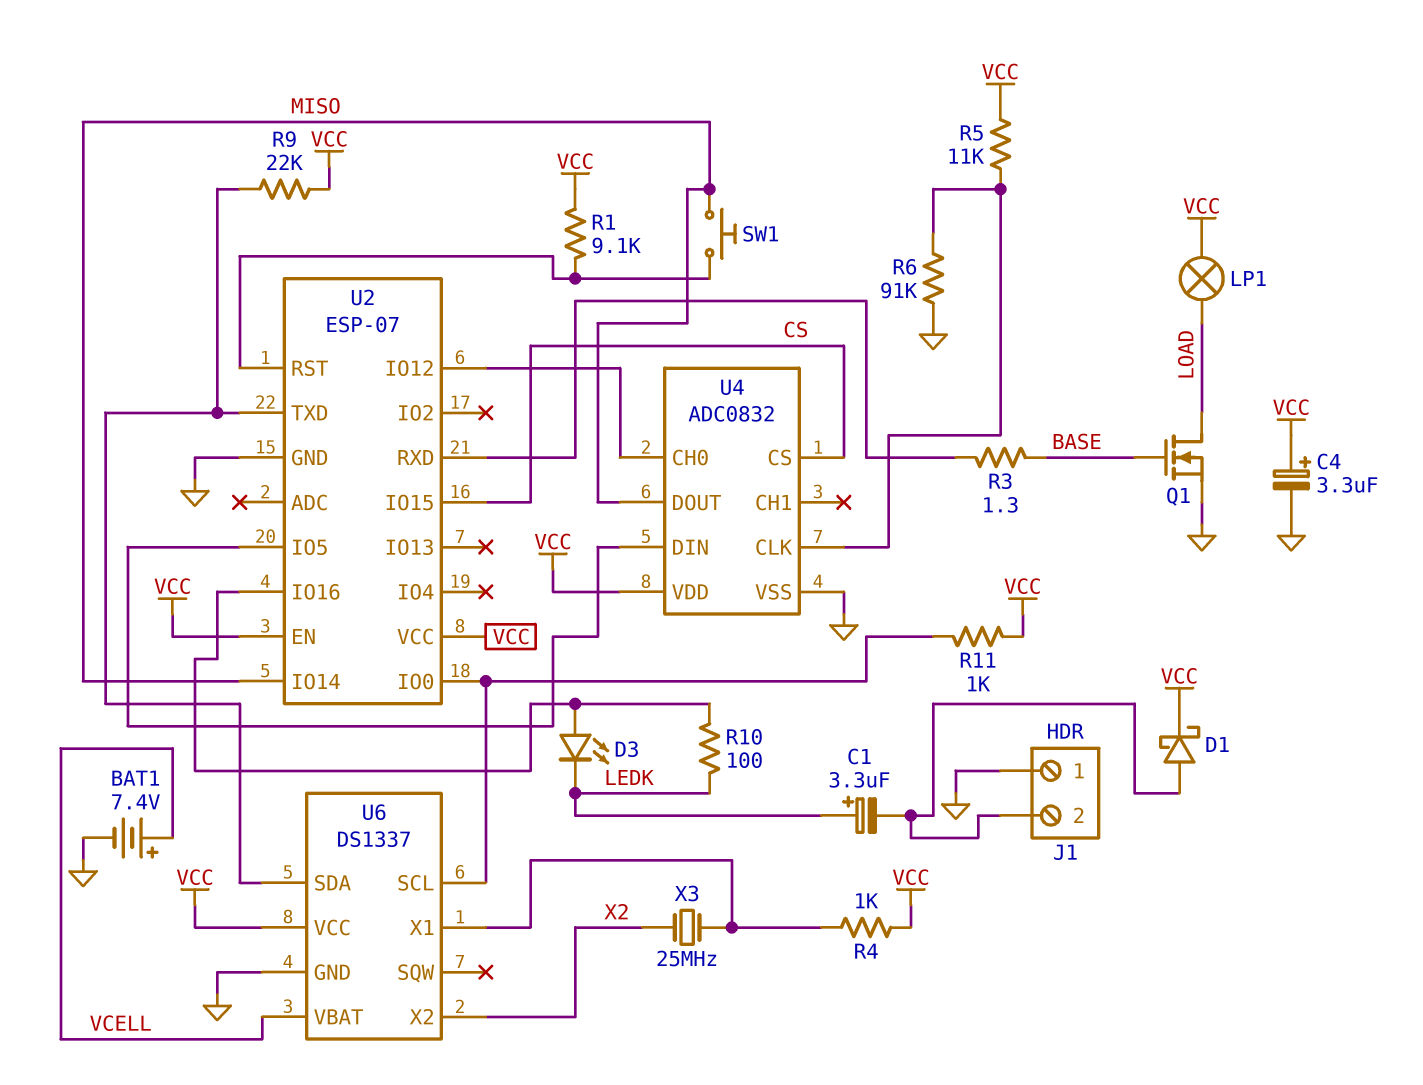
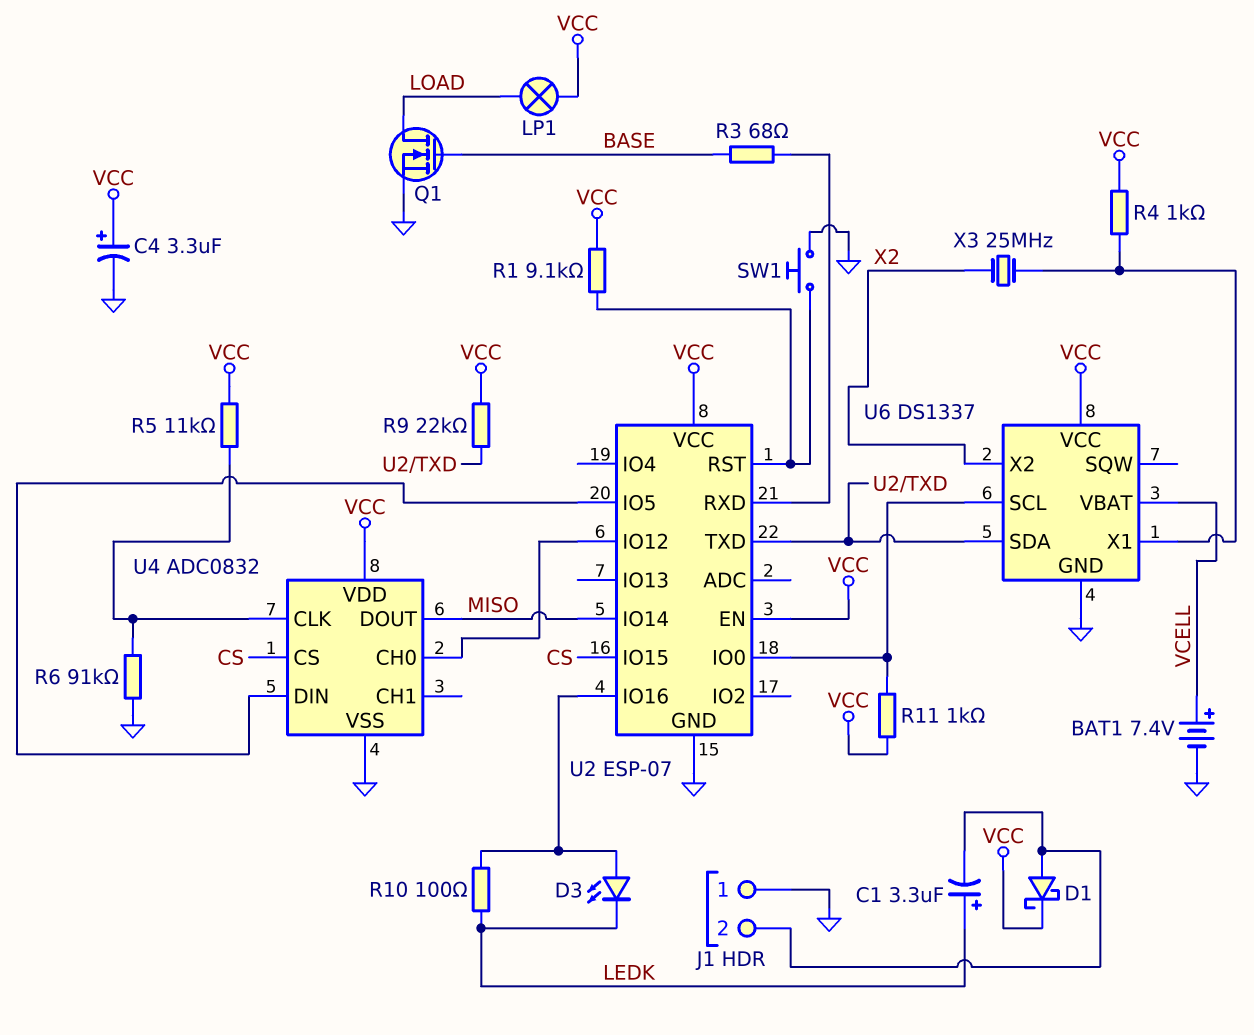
R3: 1.3 (BASE, U2/RXD) -> 68 (BASE, U2/RXD)
SW1: button (MISO, U2/RST) -> button (GND, U2/RST)

